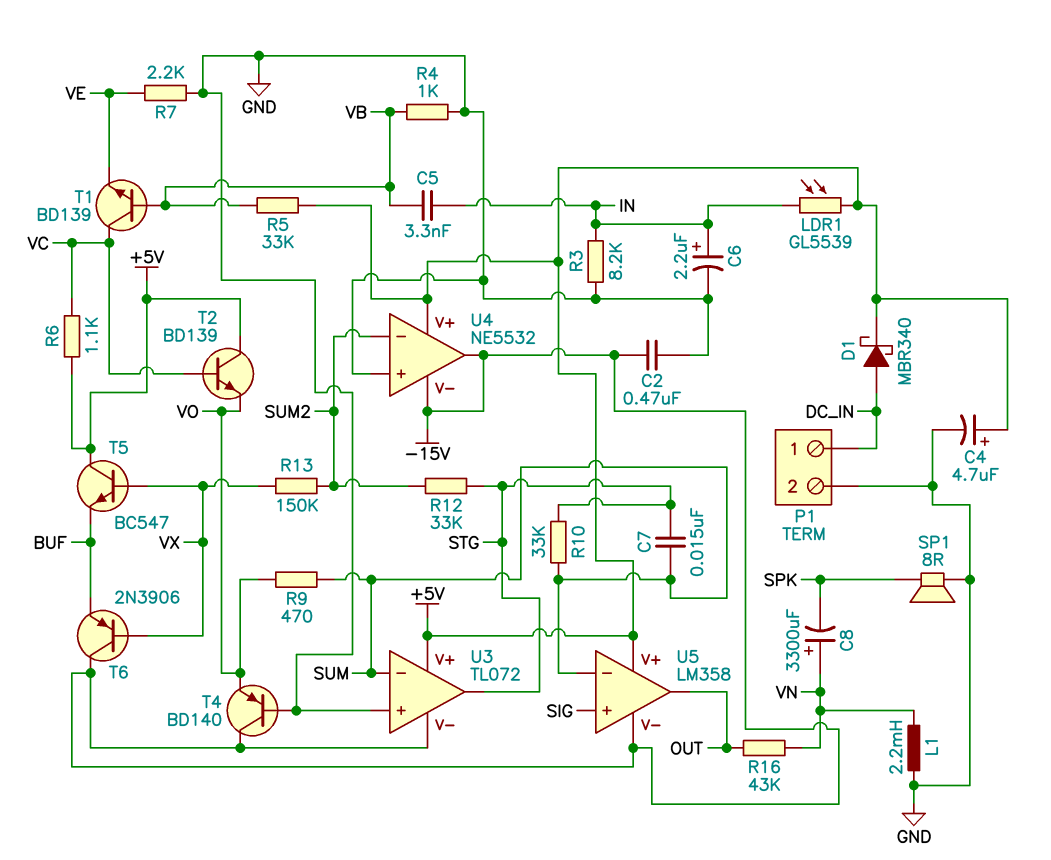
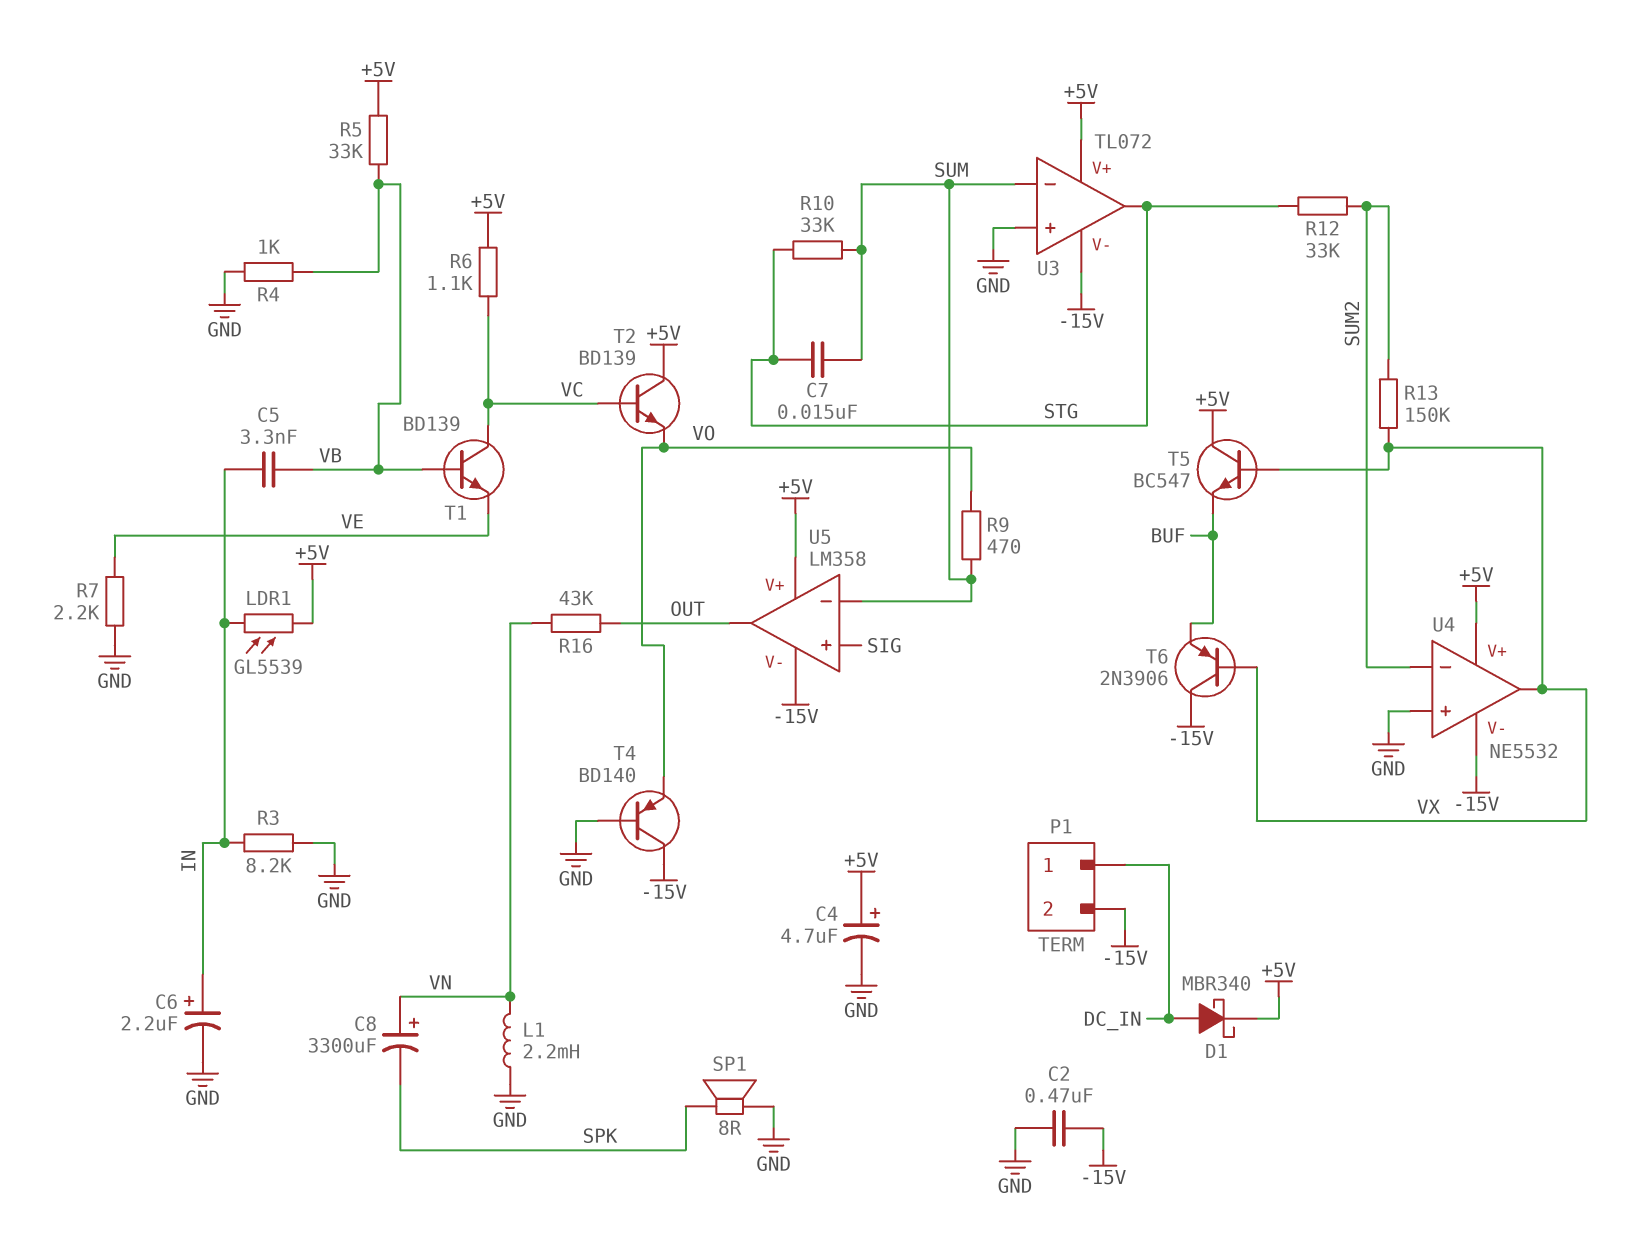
P1 pin 2: GND -> -15V
U4 pin out: -15V -> VX

